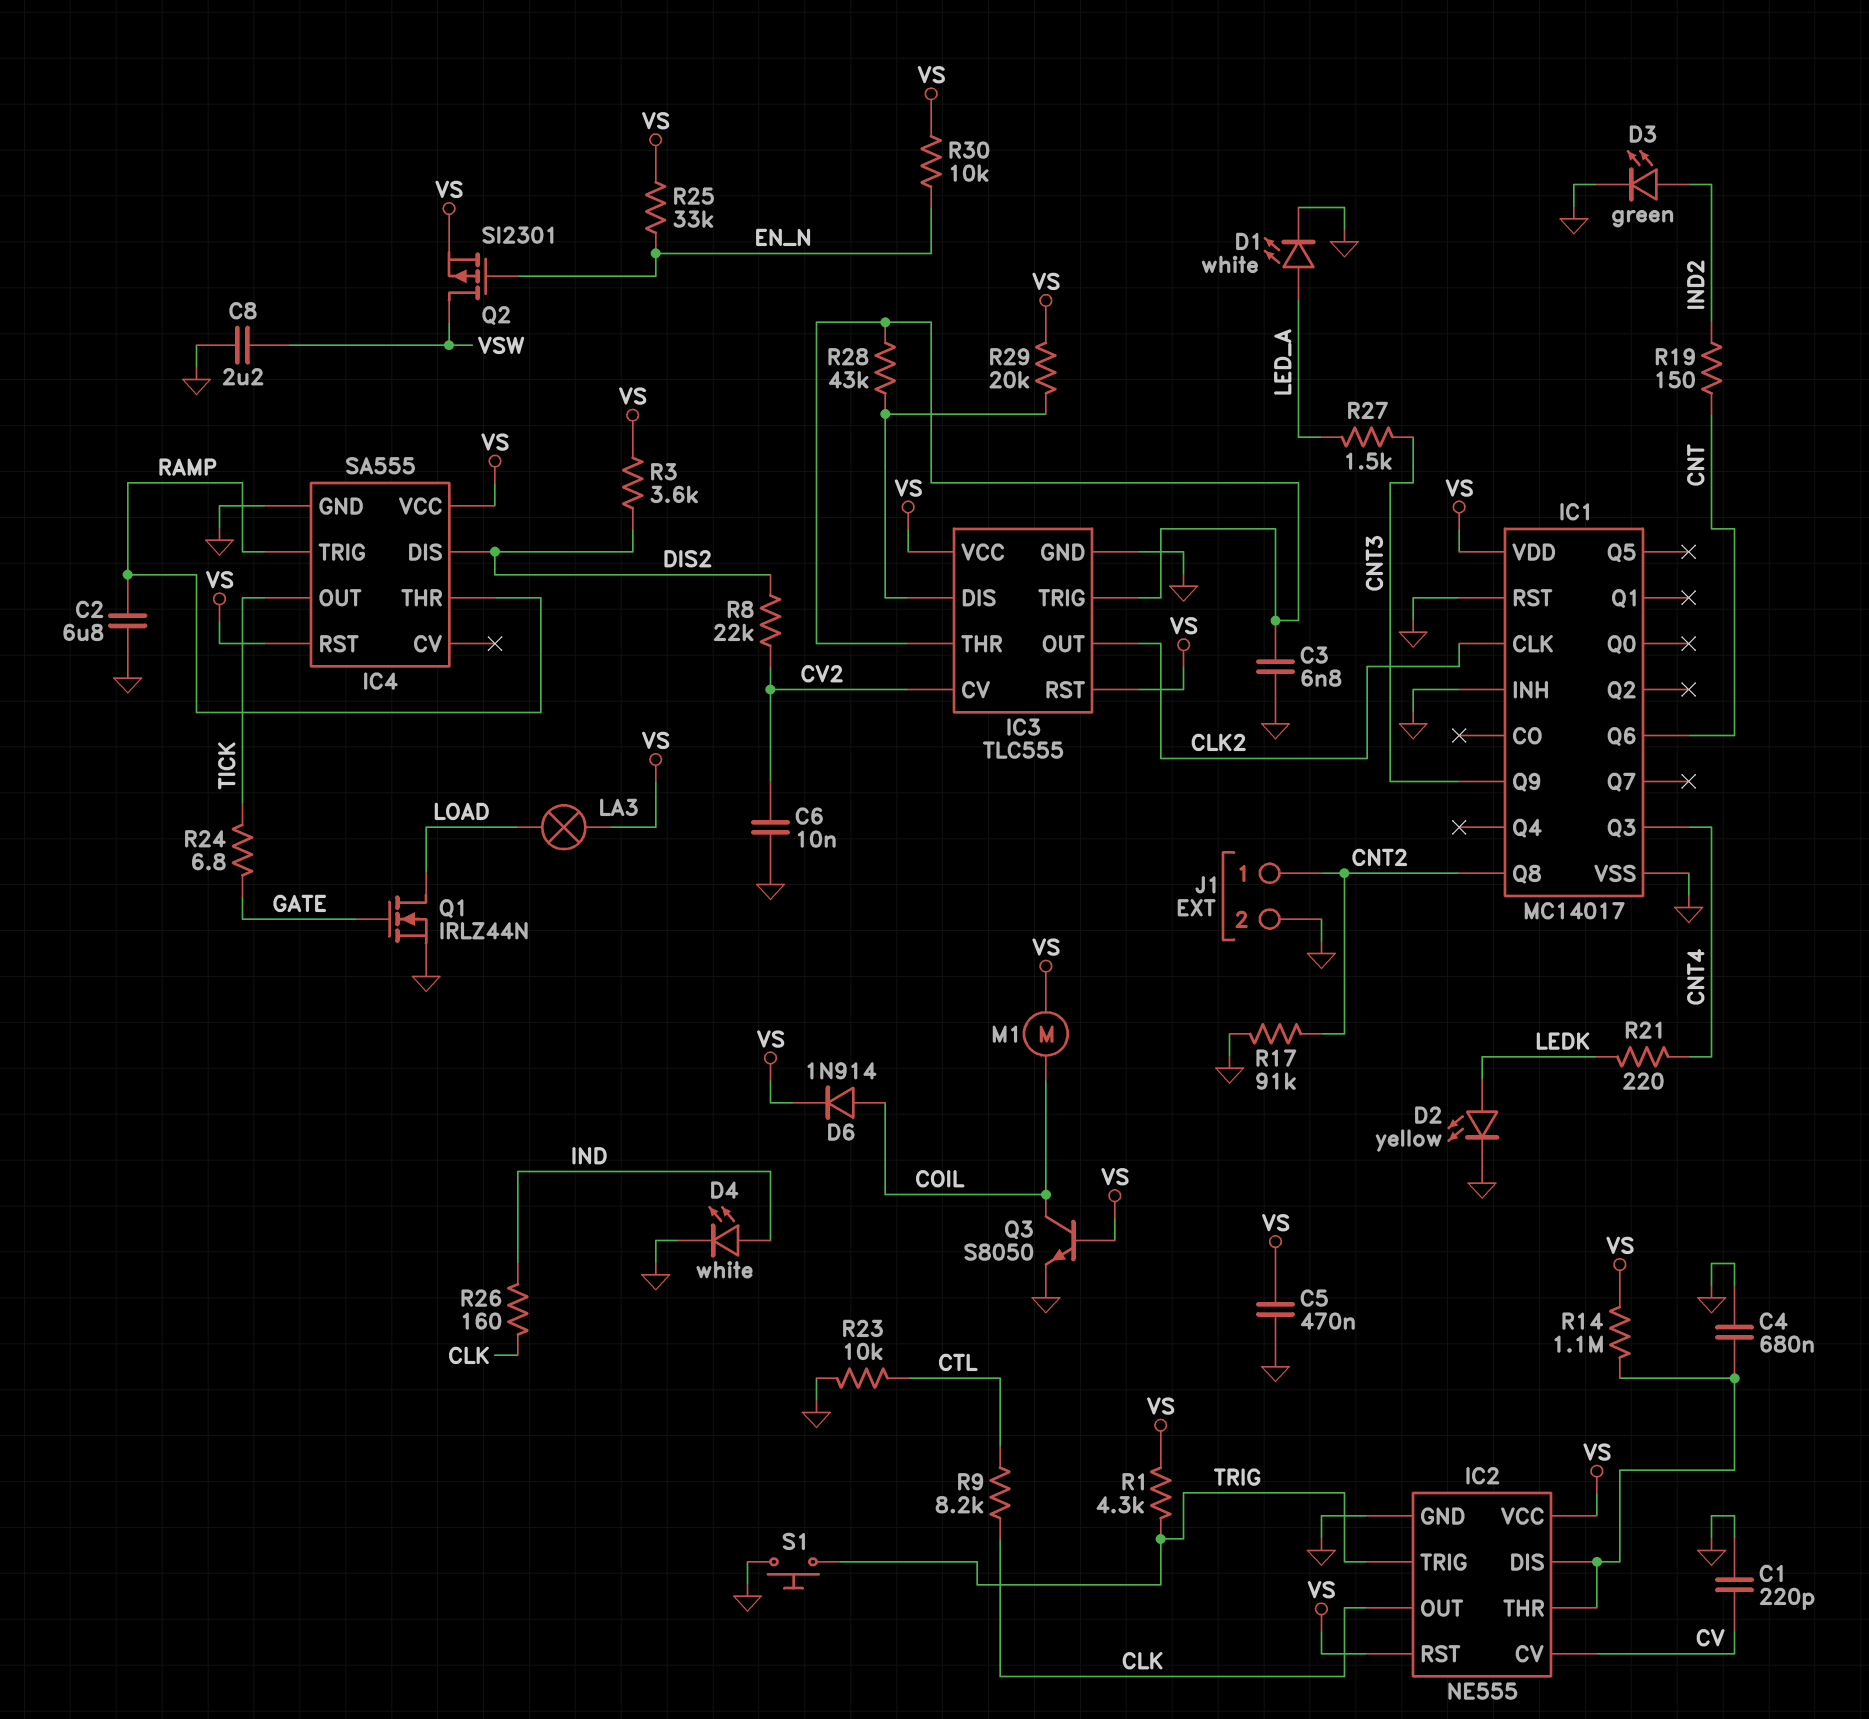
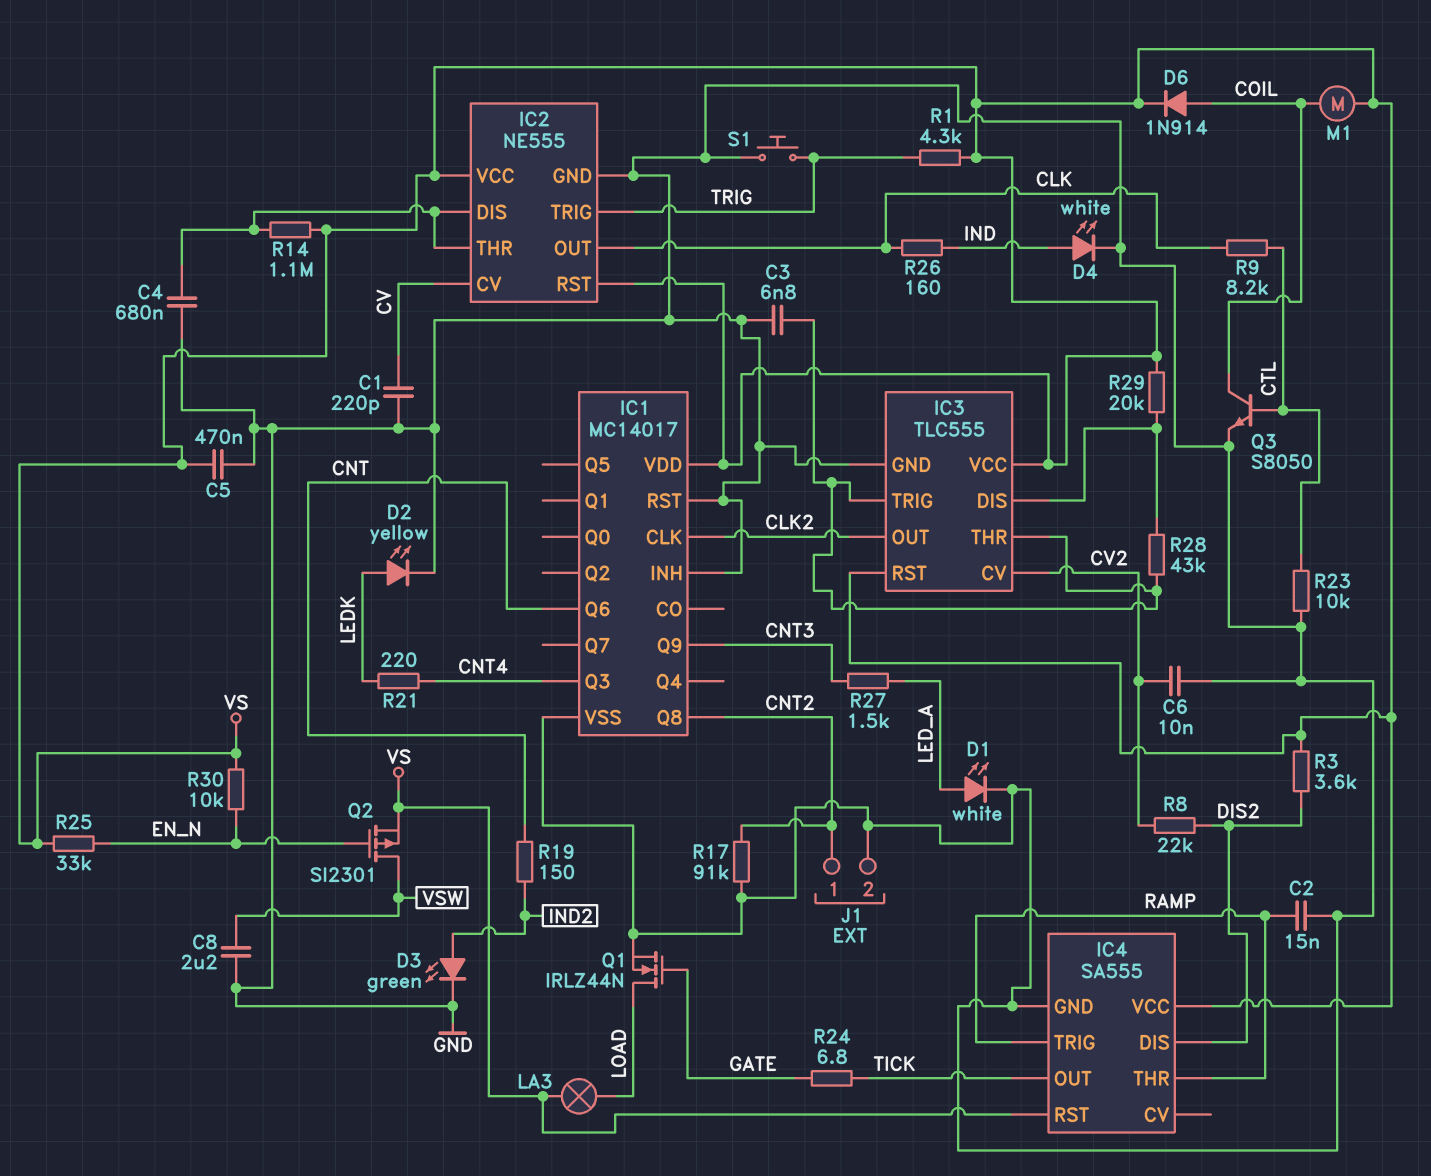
C2: 6.8uF (GND, RAMP) -> 15nF (GND, RAMP)
Q3: NPN S8050 (B VS, C COIL, E GND) -> NPN S8050 (B CTL, C COIL, E GND)

